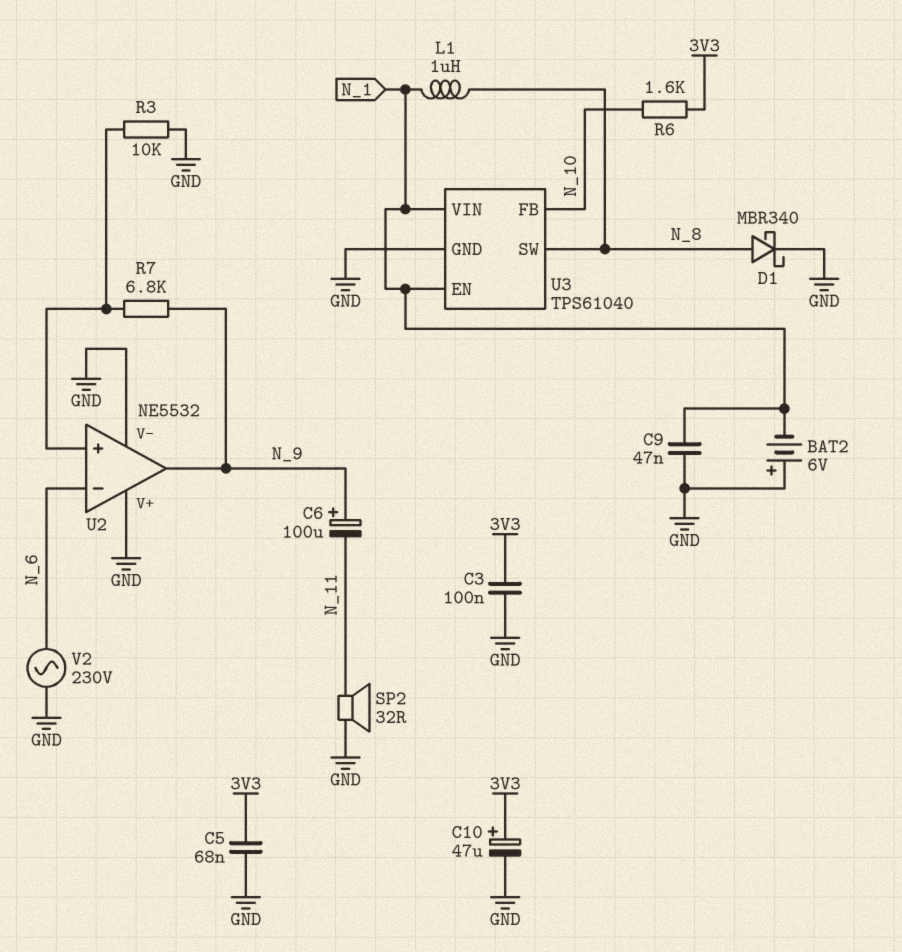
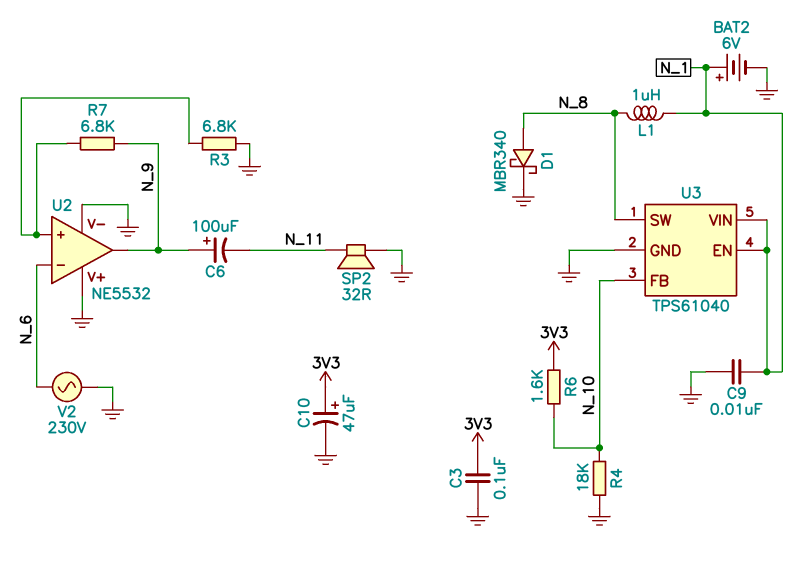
BAT2: 6V (plus GND, minus N_1) -> 6V (plus N_1, minus GND)
C5: 68nF (3V3, GND) -> none
C9: 47nF (GND, N_1) -> 10nF (GND, N_1)
R3: 10k (GND, U2/in+) -> 6.8k (GND, U2/in+)
R4: none -> 18k (GND, N_10)

